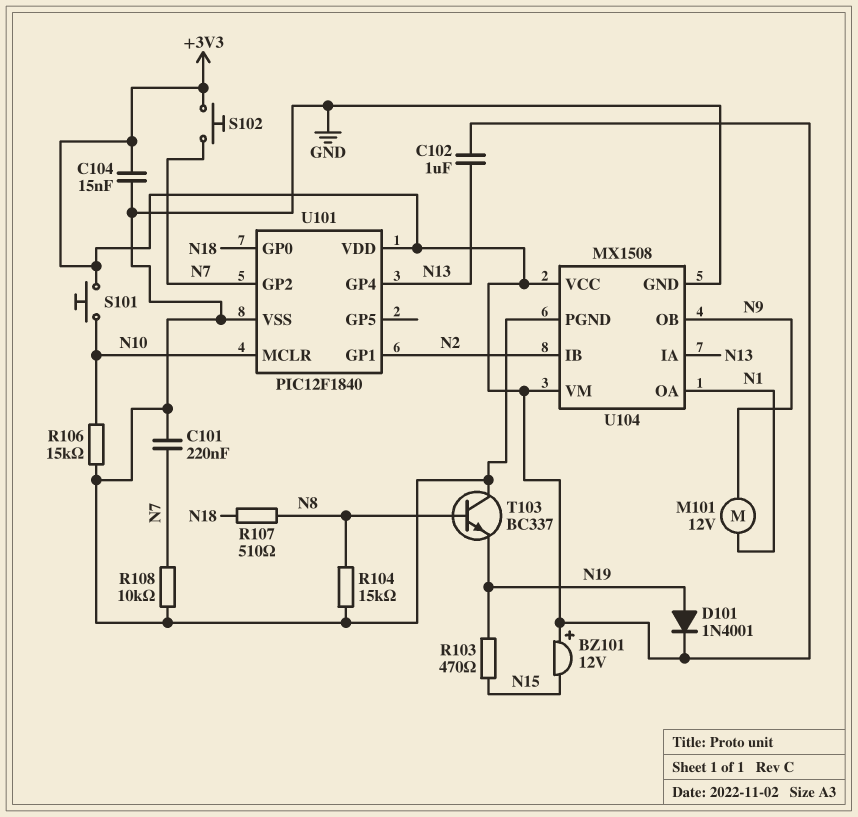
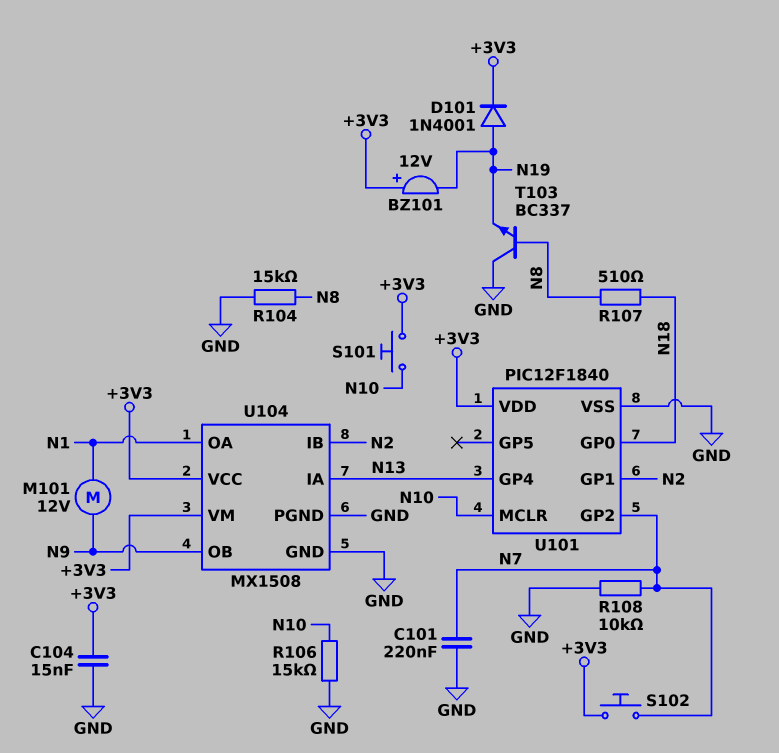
BZ101: buzzer 12V (plus +3V3, minus N15) -> buzzer 12V (plus +3V3, minus N19)
C102: 1uF (+3V3, N13) -> none
R103: 470 (N15, N19) -> none

